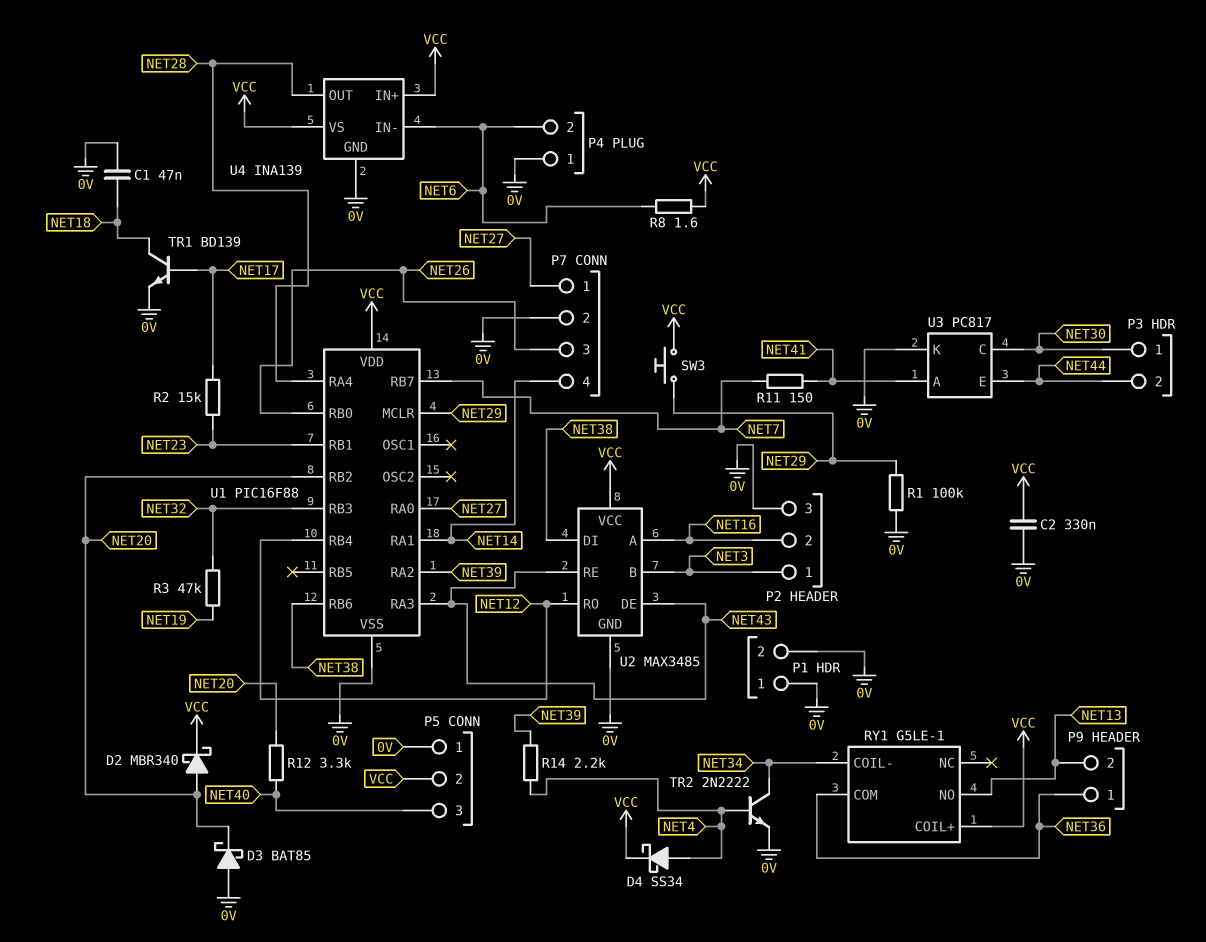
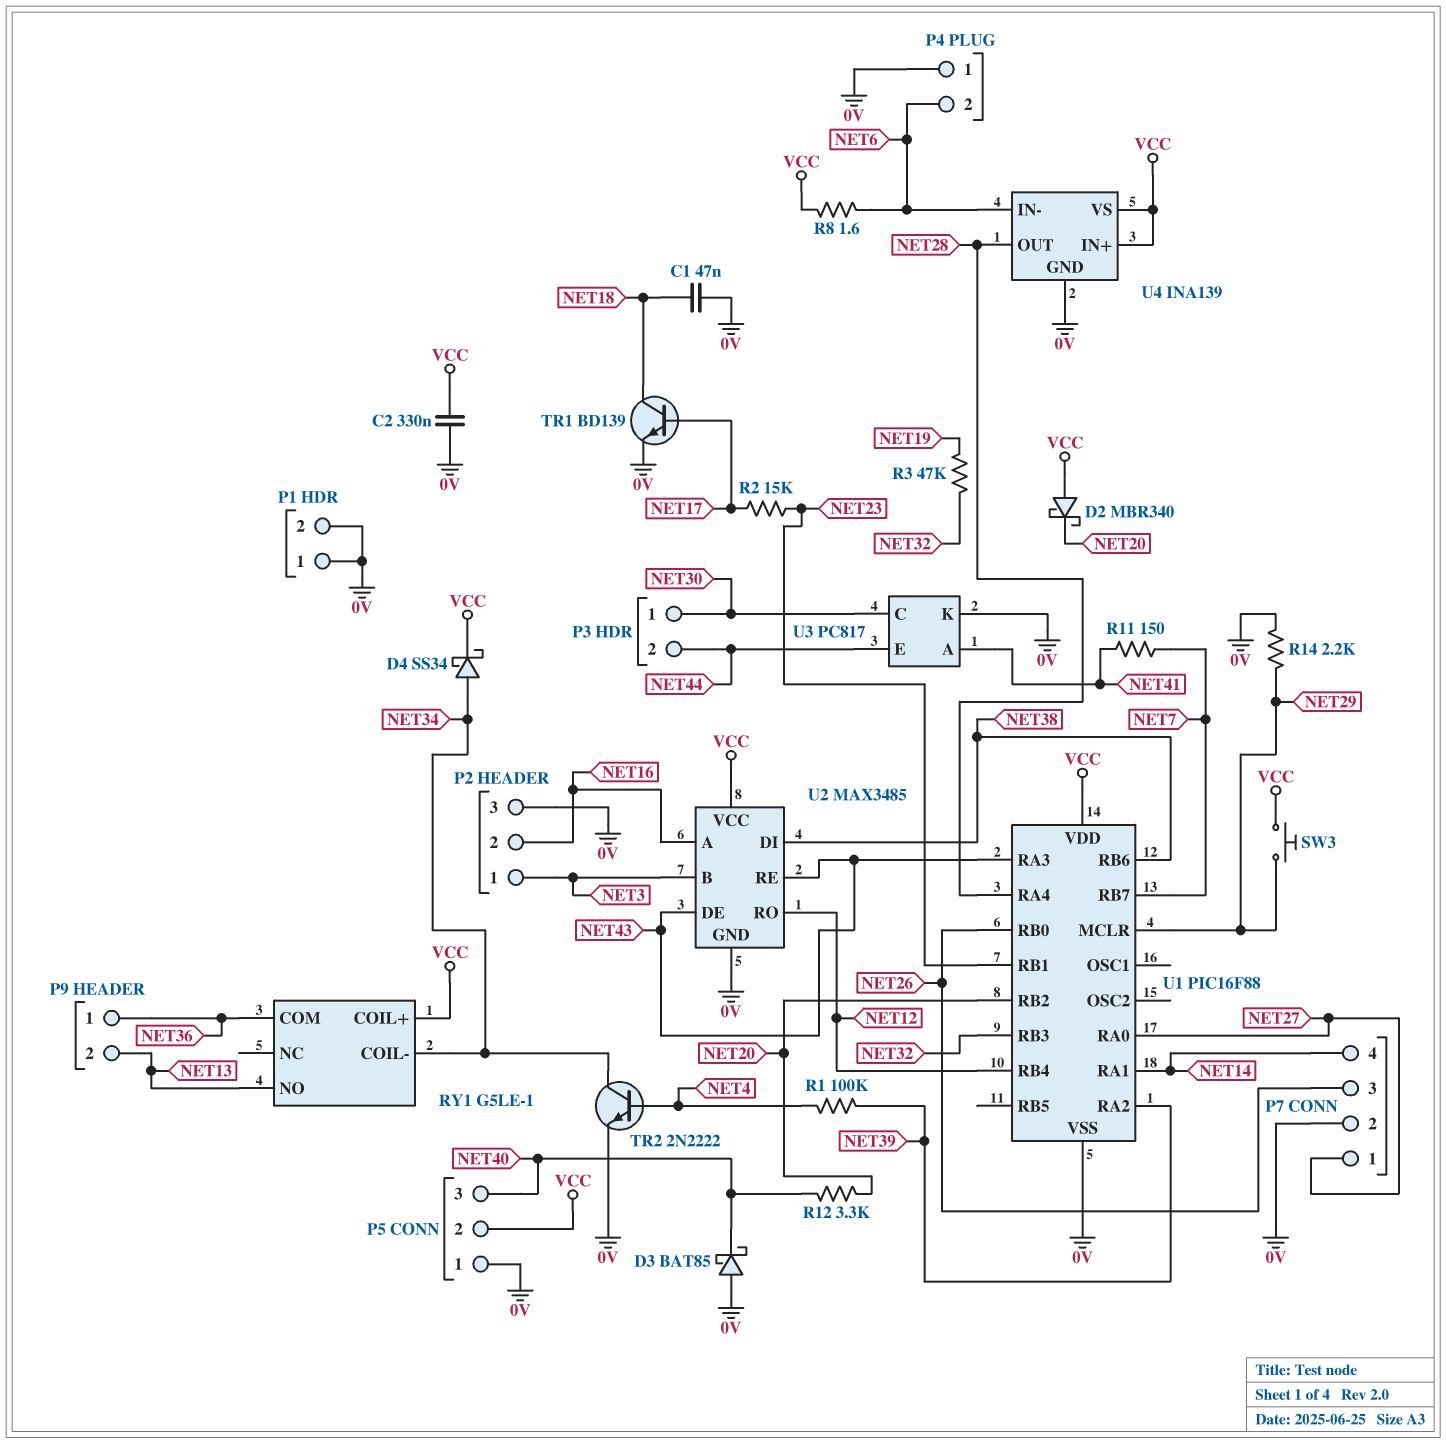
D2: schottky MBR340 (A NET20, K VCC) -> schottky MBR340 (A VCC, K NET20)
D3: schottky BAT85 (A 0V, K NET20) -> schottky BAT85 (A 0V, K NET40)
D4: schottky SS34 (A NET4, K VCC) -> schottky SS34 (A NET34, K VCC)
R1: 100k (0V, NET29) -> 100k (NET4, NET39)
R14: 2.2k (NET4, NET39) -> 2.2k (0V, NET29)

